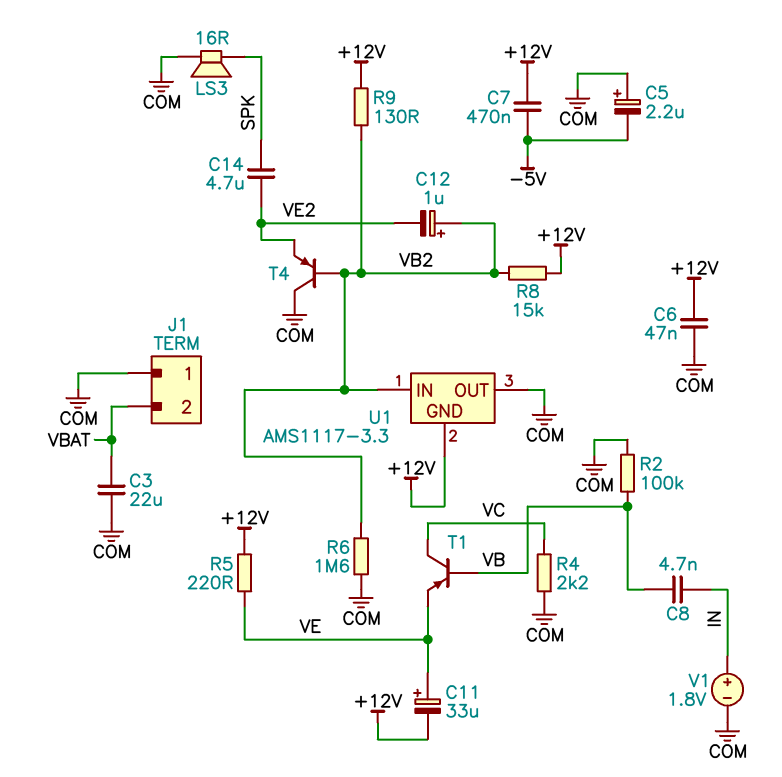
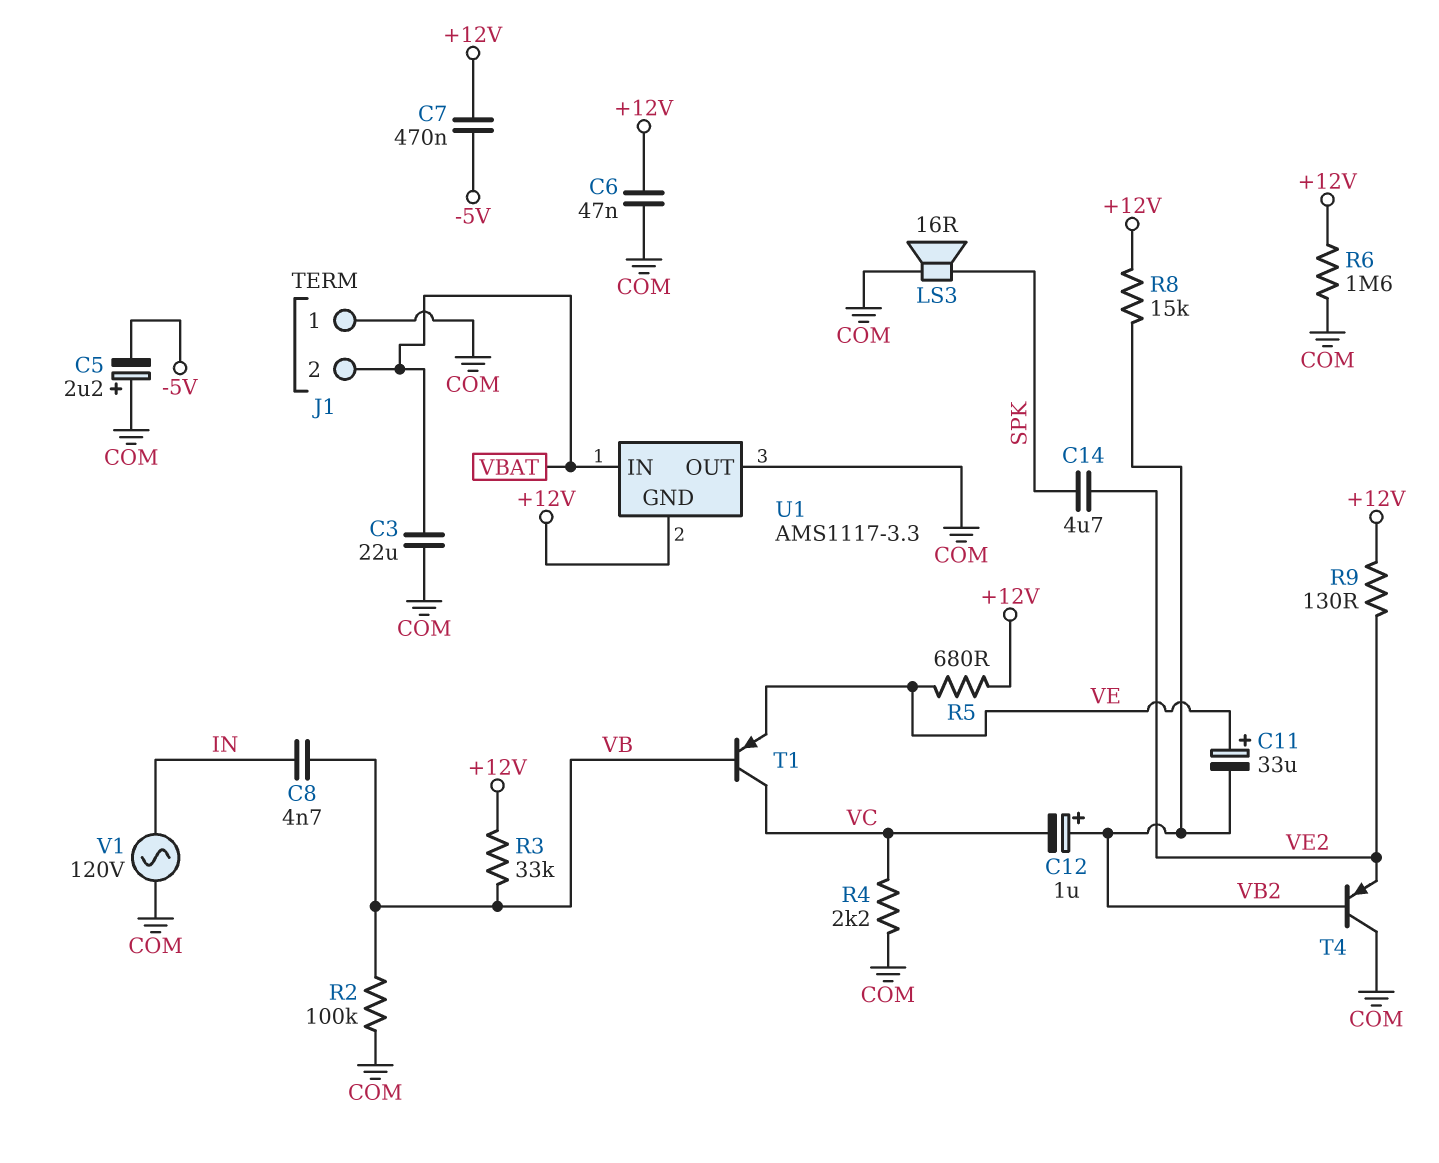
C11: 33uF (plus VE, minus +12V) -> 33uF (plus VE, minus VB2)
C12: 1uF (plus VB2, minus VE2) -> 1uF (plus VB2, minus VC)
R3: none -> 33k (+12V, VB)
R5: 220 (+12V, VE) -> 680 (+12V, VE)
R6: 1.6M (COM, VB2) -> 1.6M (+12V, COM)
R9: 130 (+12V, VB2) -> 130 (+12V, VE2)
U1 pin IN: VB2 -> VBAT
V1: 1.8V (plus IN, minus COM) -> AC 120V (COM, IN)

